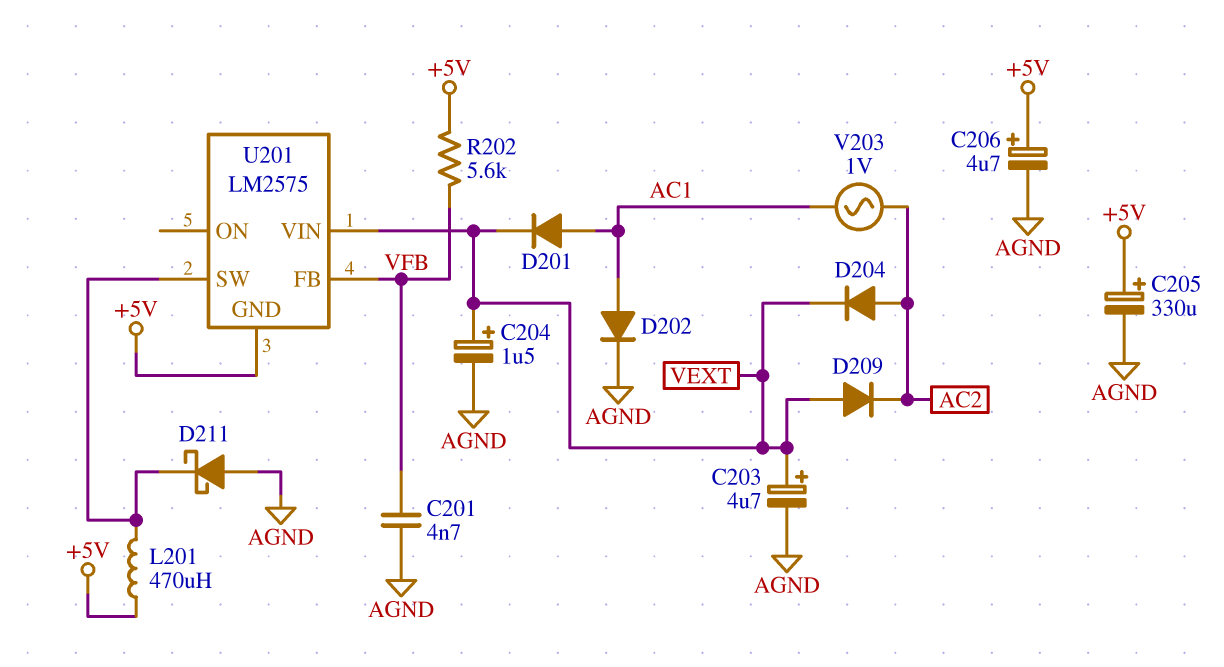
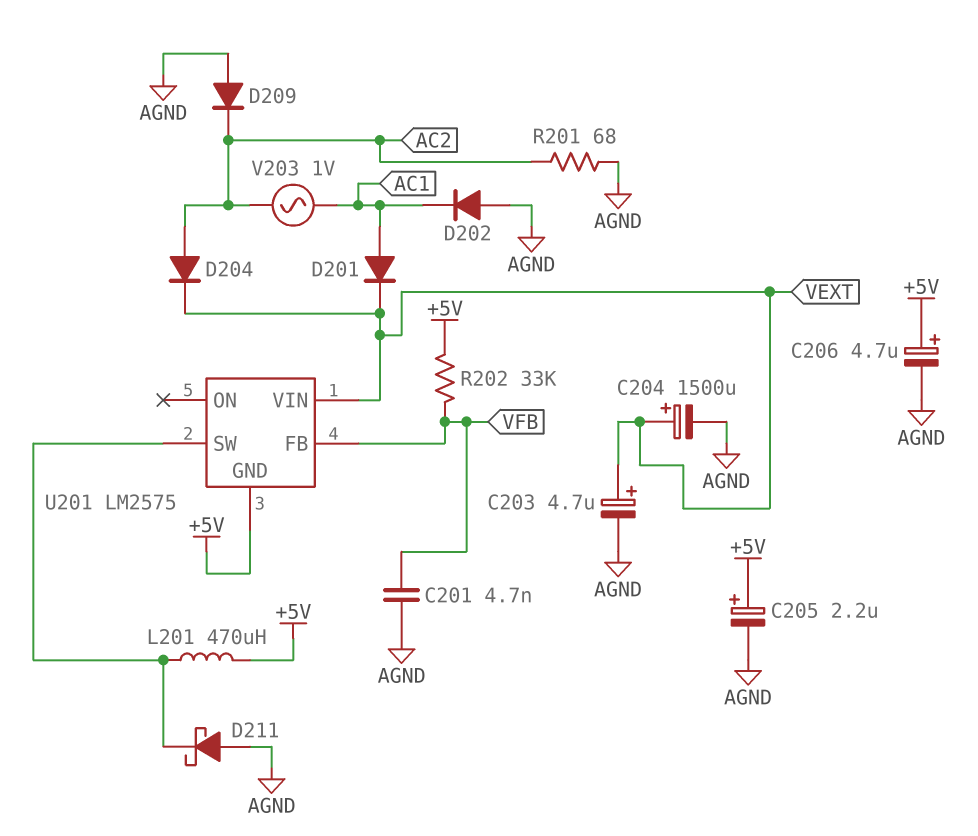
C204: 1.5uF (plus VEXT, minus AGND) -> 1500uF (plus VEXT, minus AGND)
C205: 330uF (plus +5V, minus AGND) -> 2.2uF (plus +5V, minus AGND)
D202: diode (A AC1, K AGND) -> diode (A AGND, K AC1)
D209: diode (A VEXT, K AC2) -> diode (A AGND, K AC2)
R201: none -> 68 (AC2, AGND)
R202: 5.6k (+5V, VFB) -> 33k (+5V, VFB)

